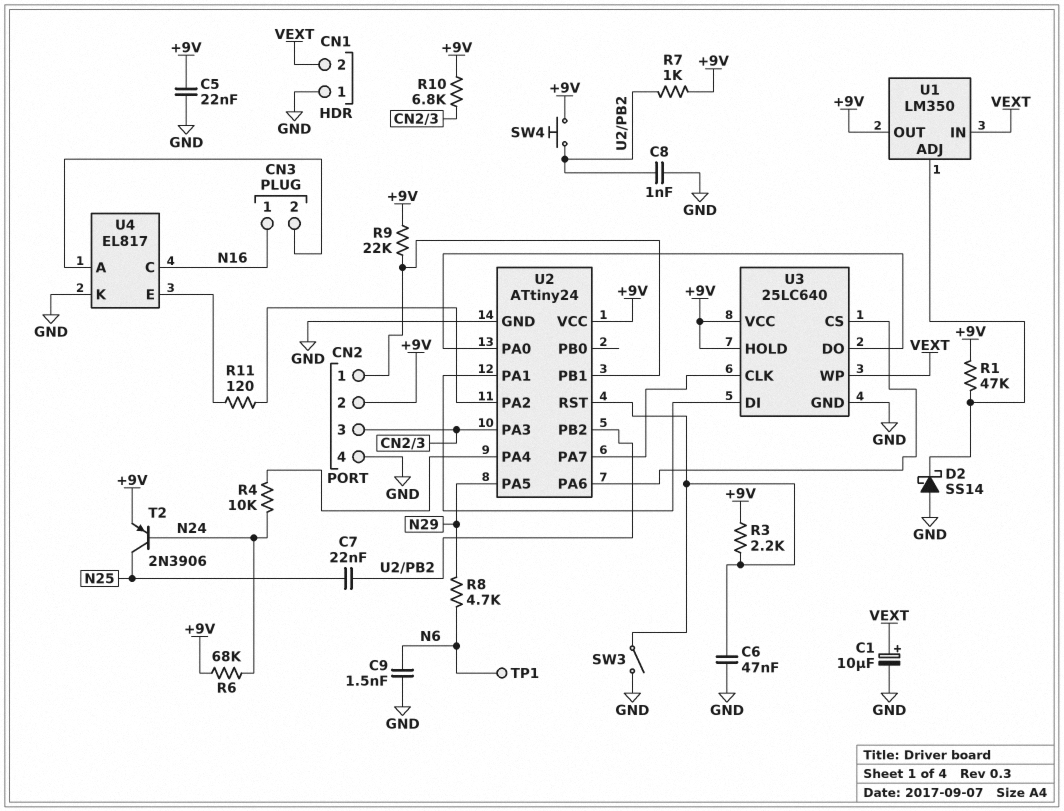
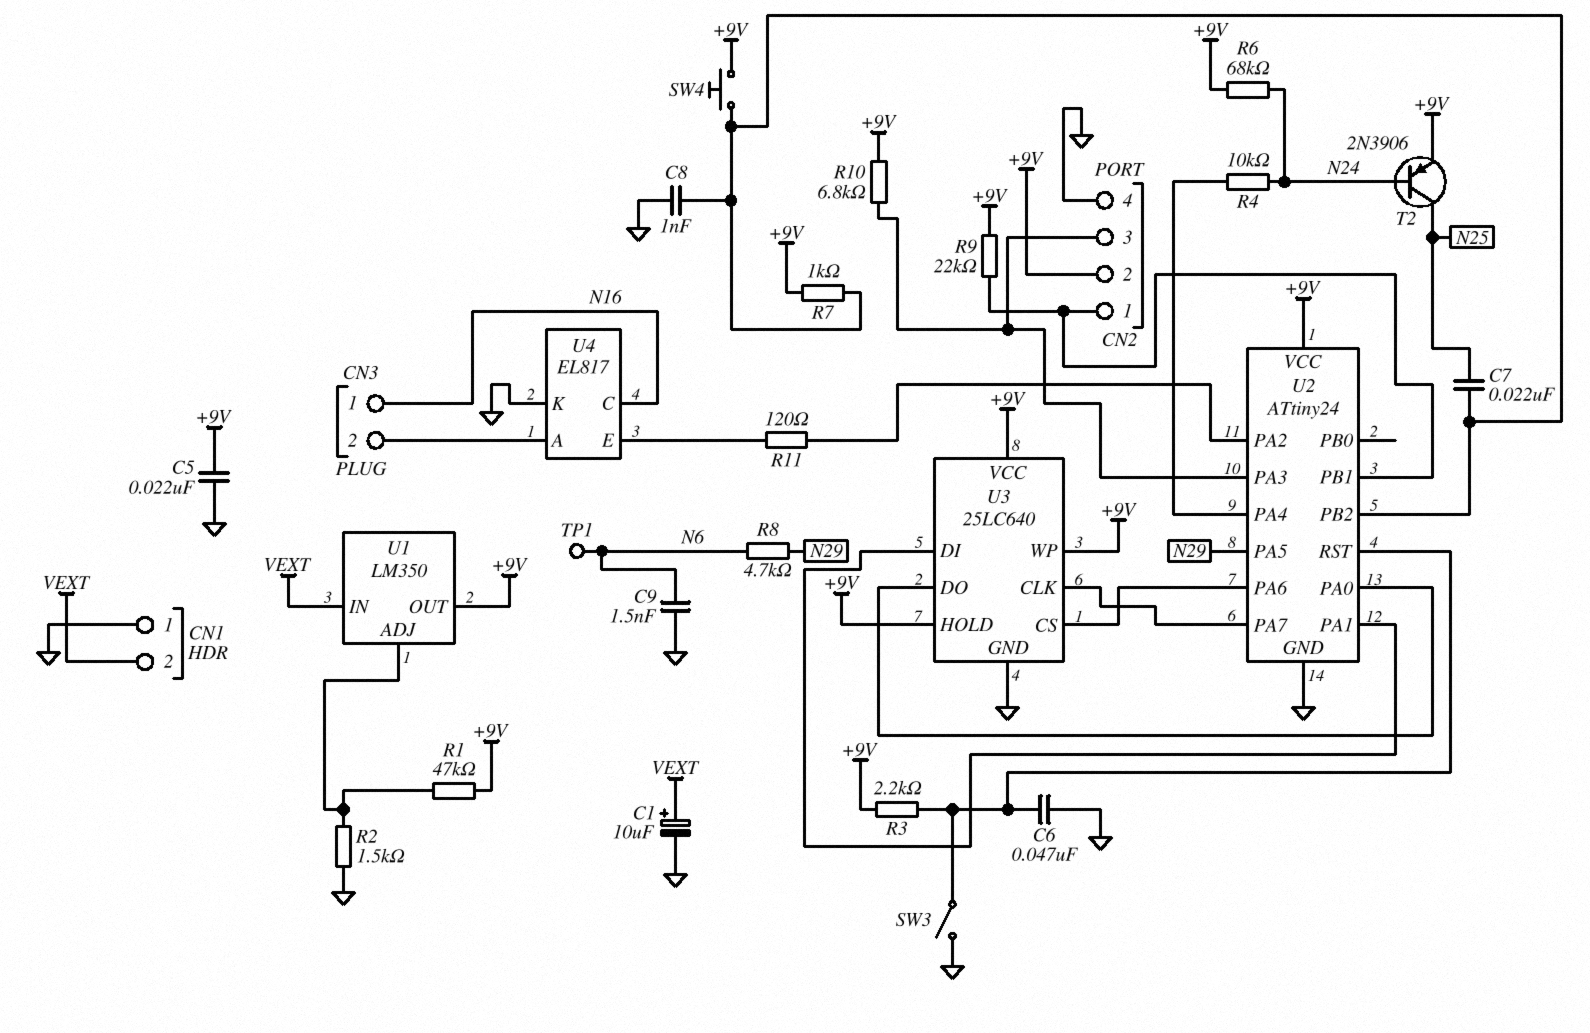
D2: schottky SS14 (A GND, K U1/ADJ) -> none
R2: none -> 1.5k (GND, U1/ADJ)
U3 pin WP: VEXT -> +9V

